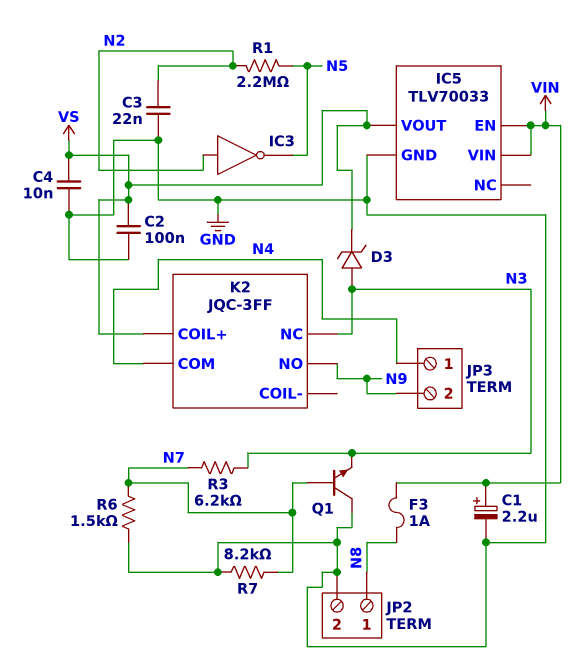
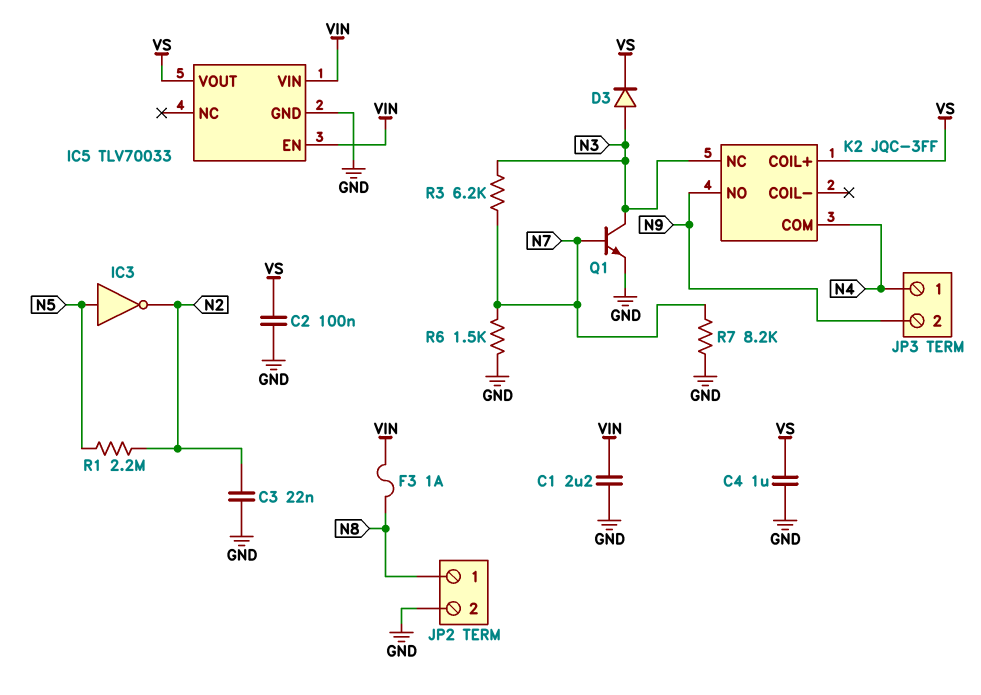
C1: 2.2uF (plus VIN, minus GND) -> 2.2uF (GND, VIN)
C4: 10nF (GND, VS) -> 1uF (GND, VS)
D3: zener (A N3, K VS) -> diode (A N3, K VS)
IC3: NOT (in N2, out N5) -> NOT (in N5, out N2)
Q1: NPN (B N7, C GND, E N3) -> NPN (B N7, C N3, E GND)

